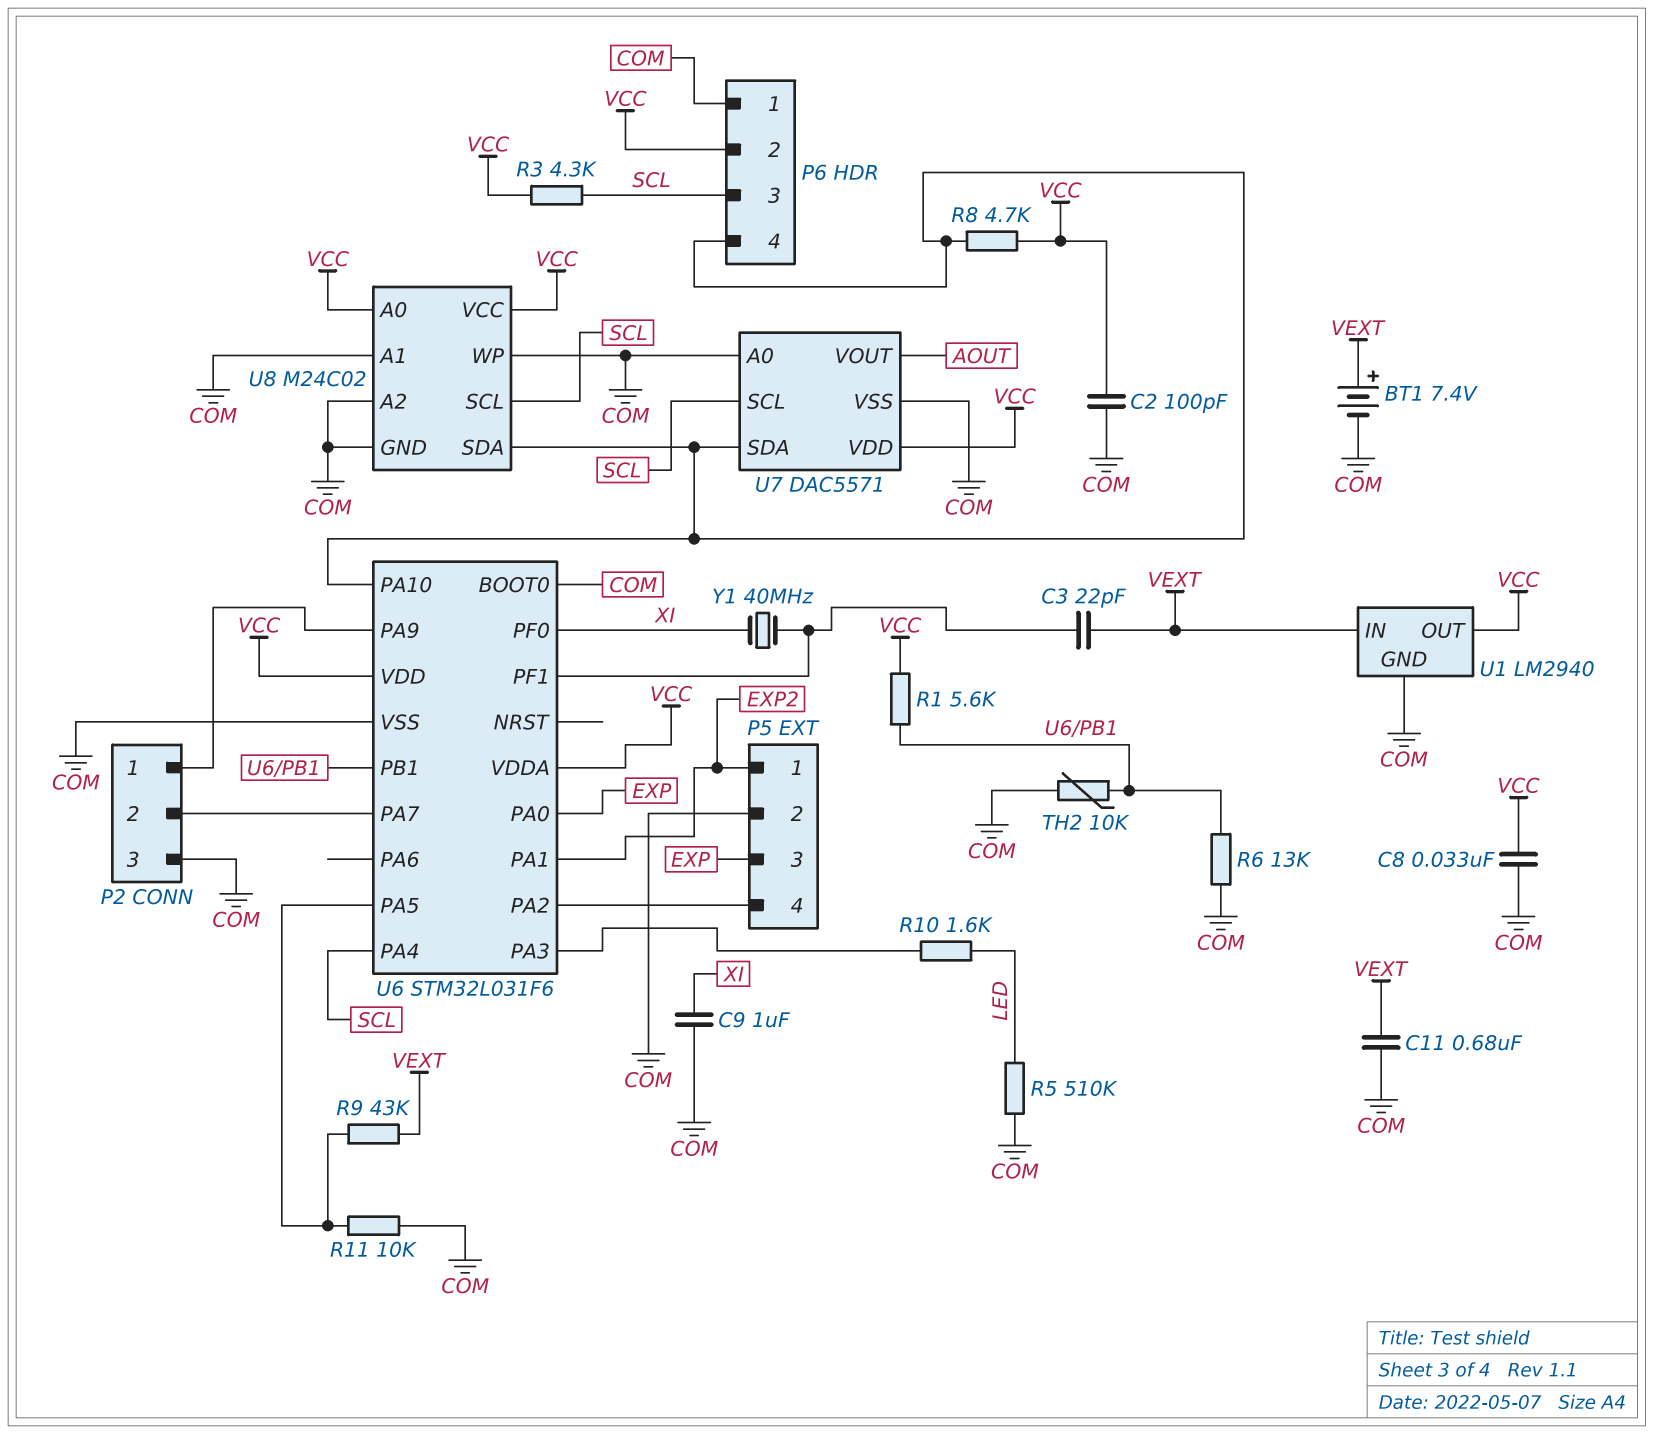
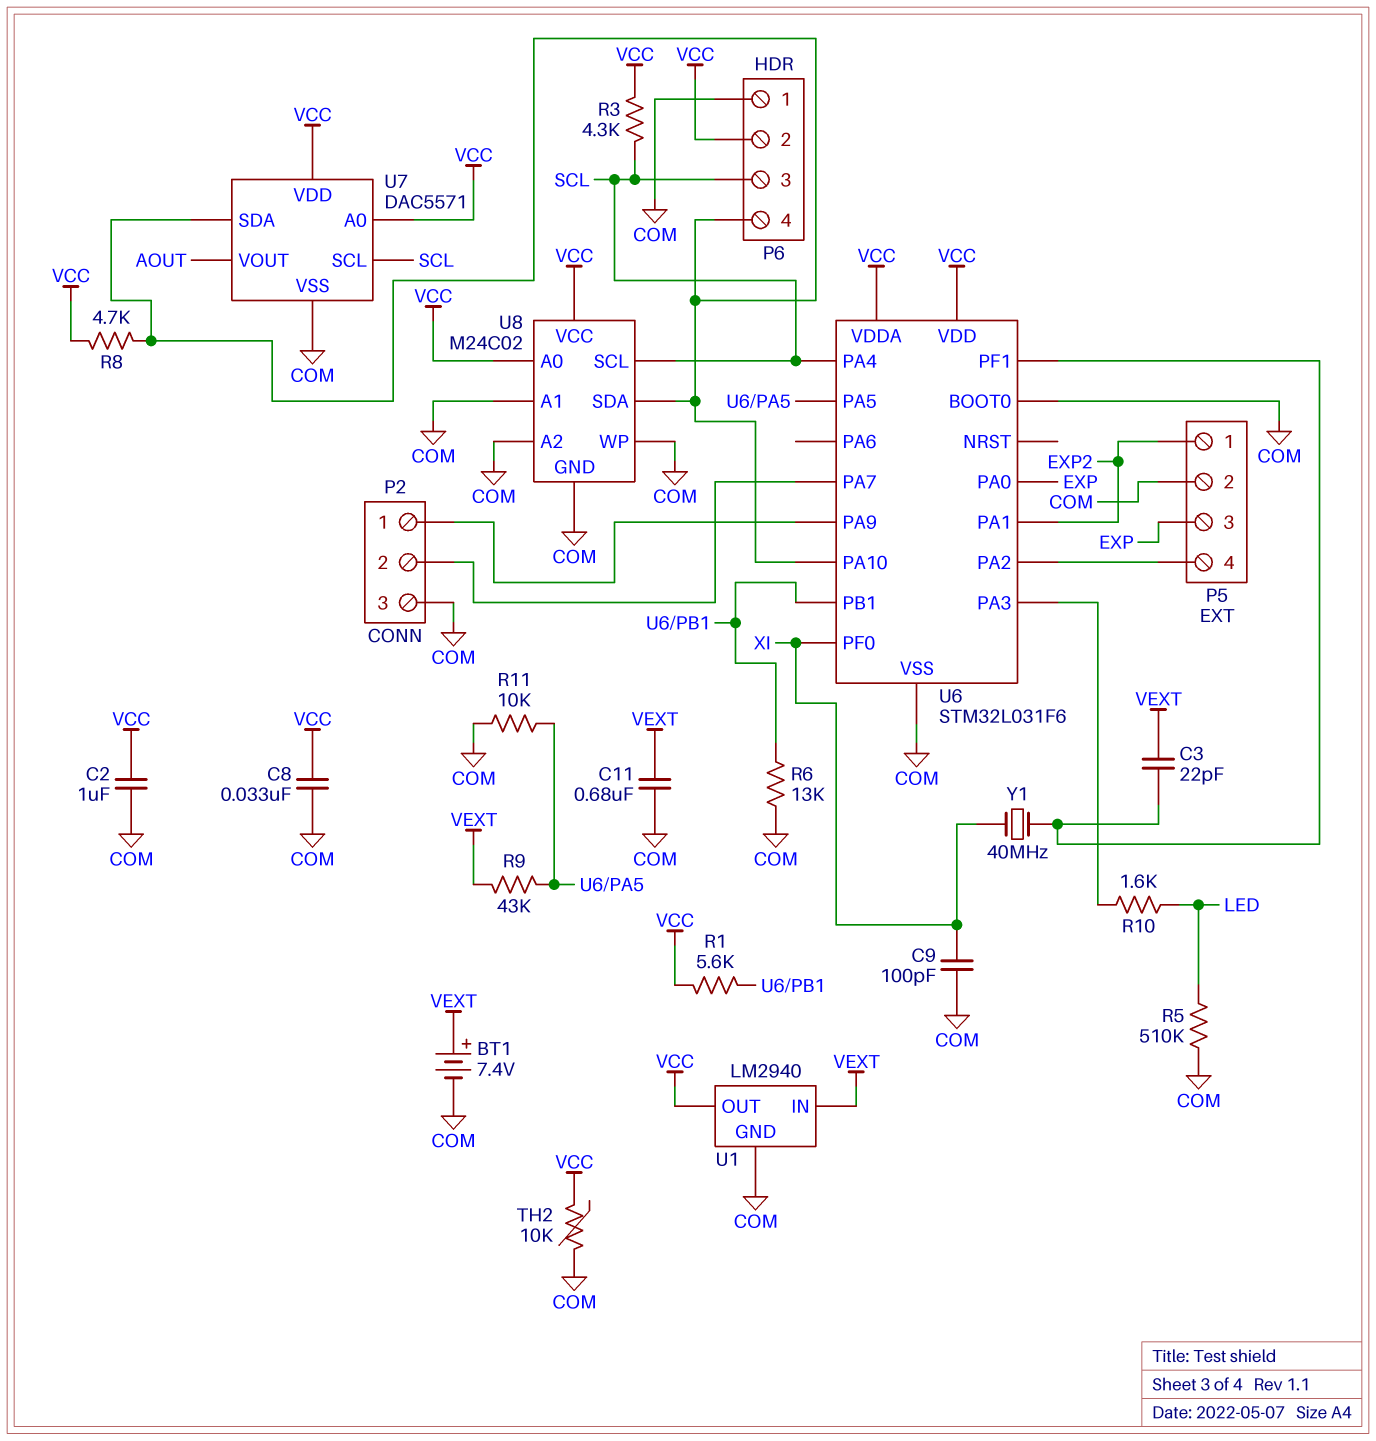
C2: 100pF (COM, VCC) -> 1uF (COM, VCC)
C9: 1uF (COM, XI) -> 100pF (COM, XI)
TH2: 10k (COM, U6/PB1) -> 10k (COM, VCC)
U7 pin A0: COM -> VCC

